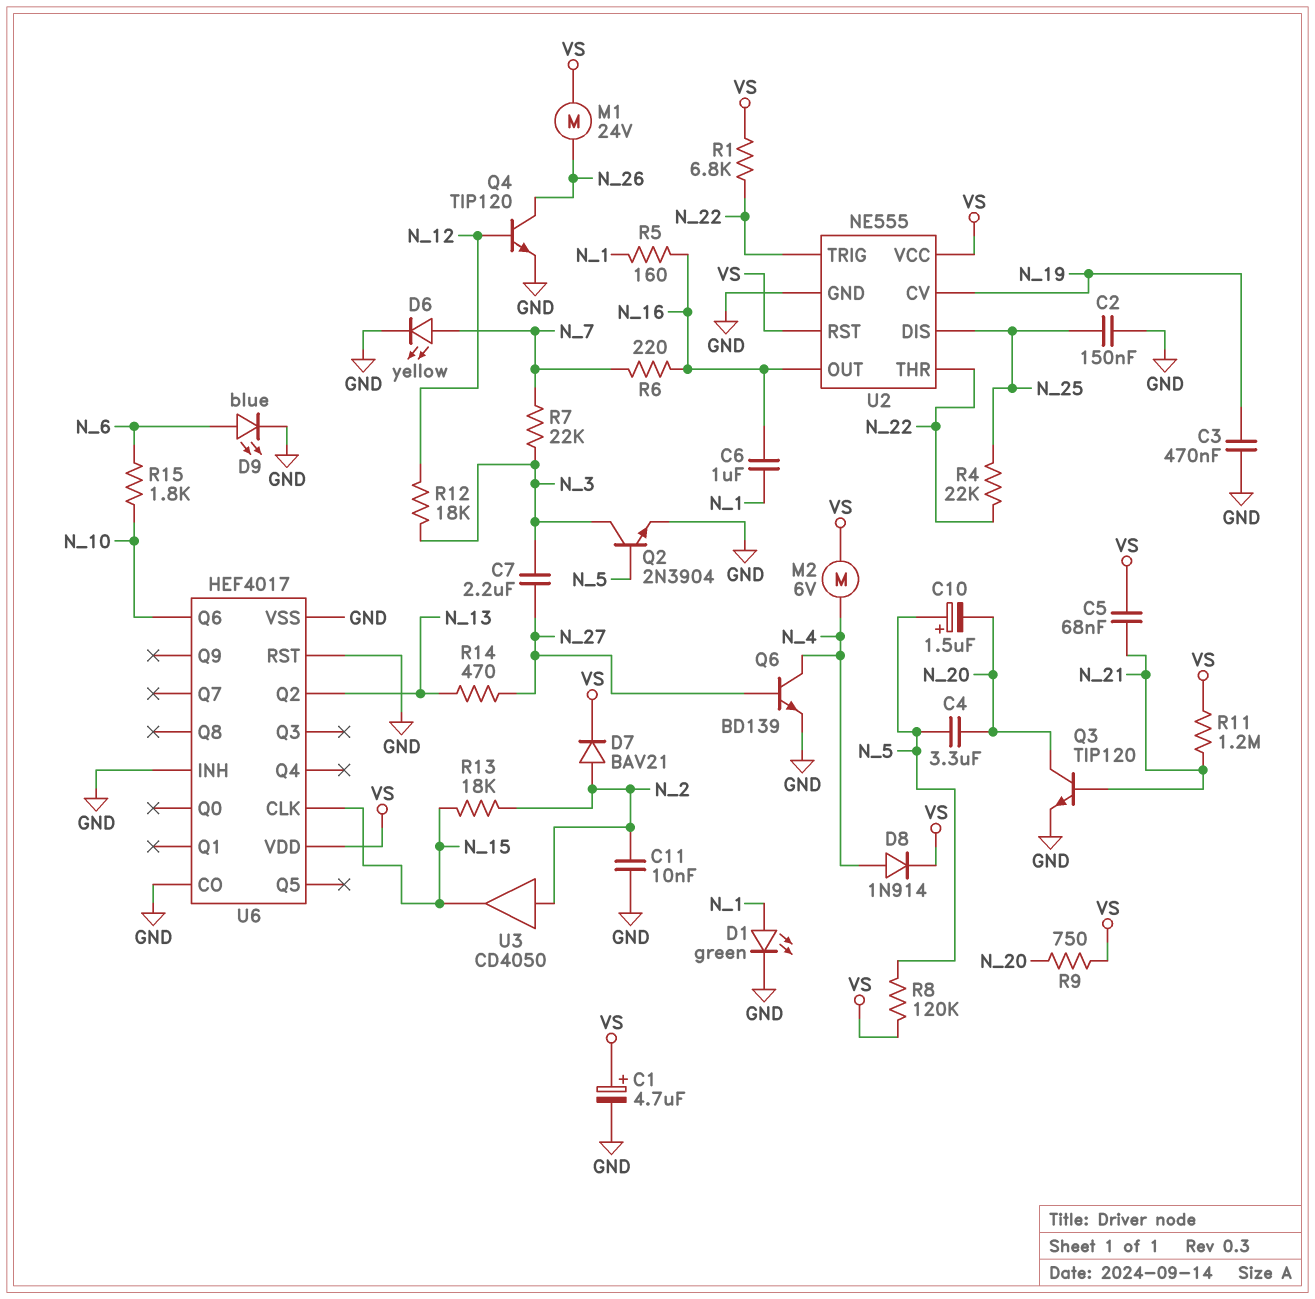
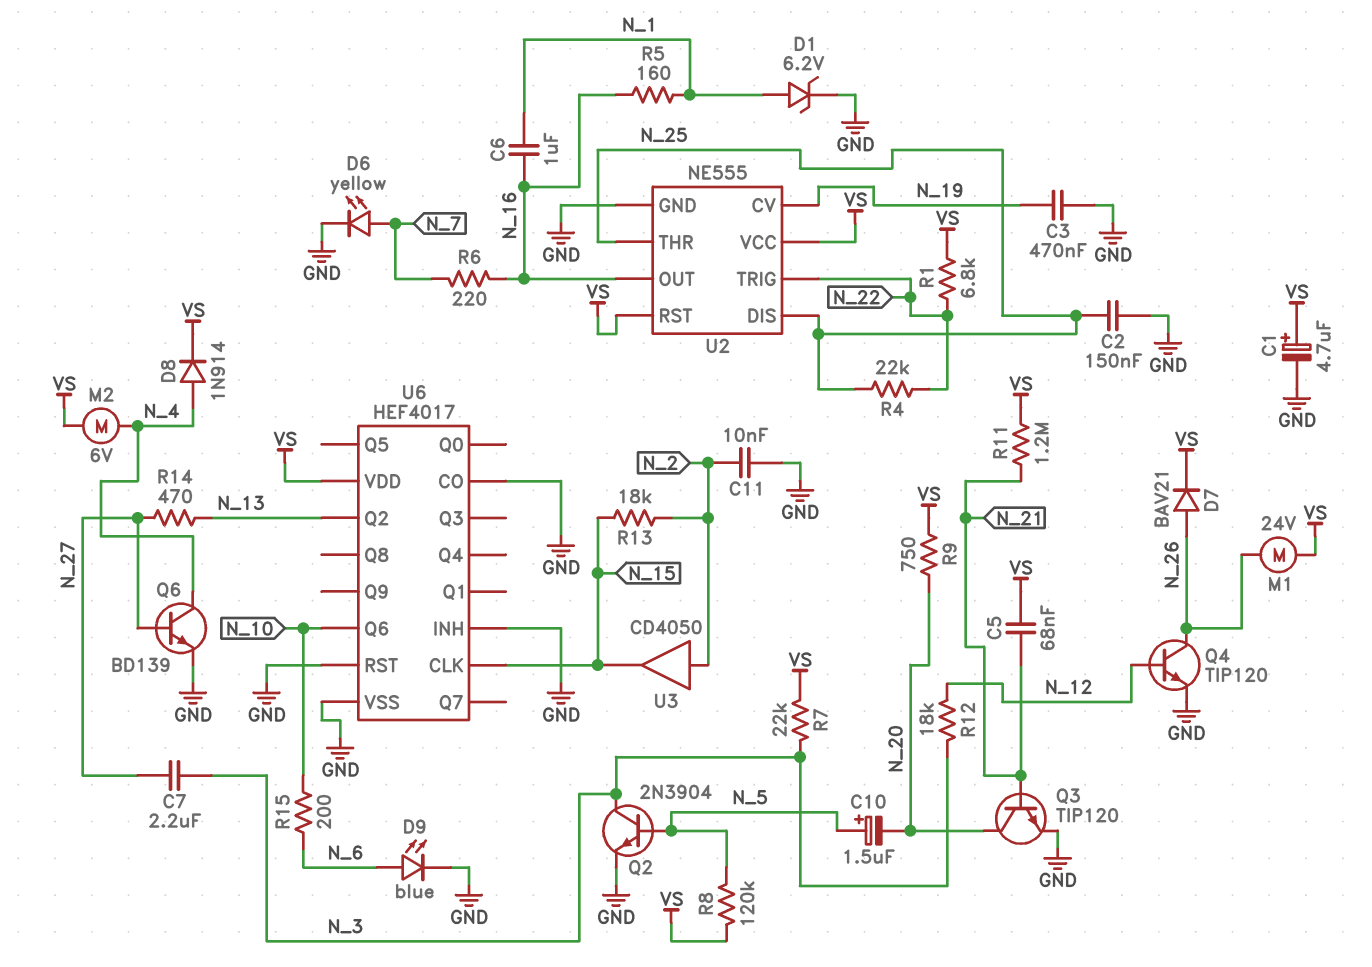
C4: 3.3uF (N_5, N_20) -> none
D1: LED green (A N_1, K GND) -> zener 6.2V (A N_1, K GND)
D7: diode BAV21 (A N_2, K VS) -> diode BAV21 (A N_26, K VS)
R7: 22k (N_3, N_7) -> 22k (N_3, VS)
R15: 1.8k (N_6, N_10) -> 200 (N_6, N_10)
U2 pin THR: N_22 -> N_25

